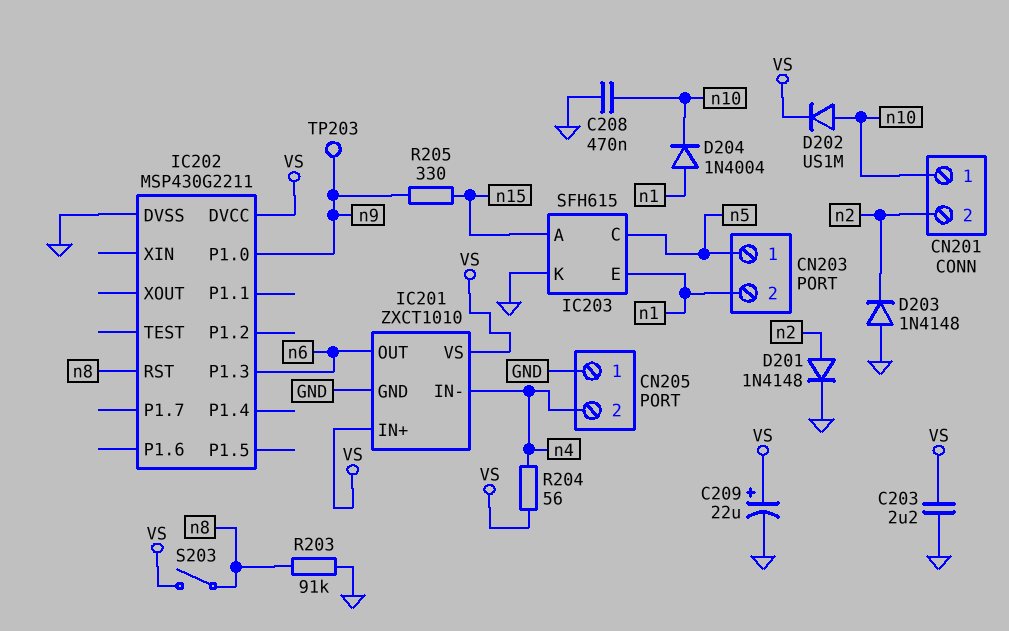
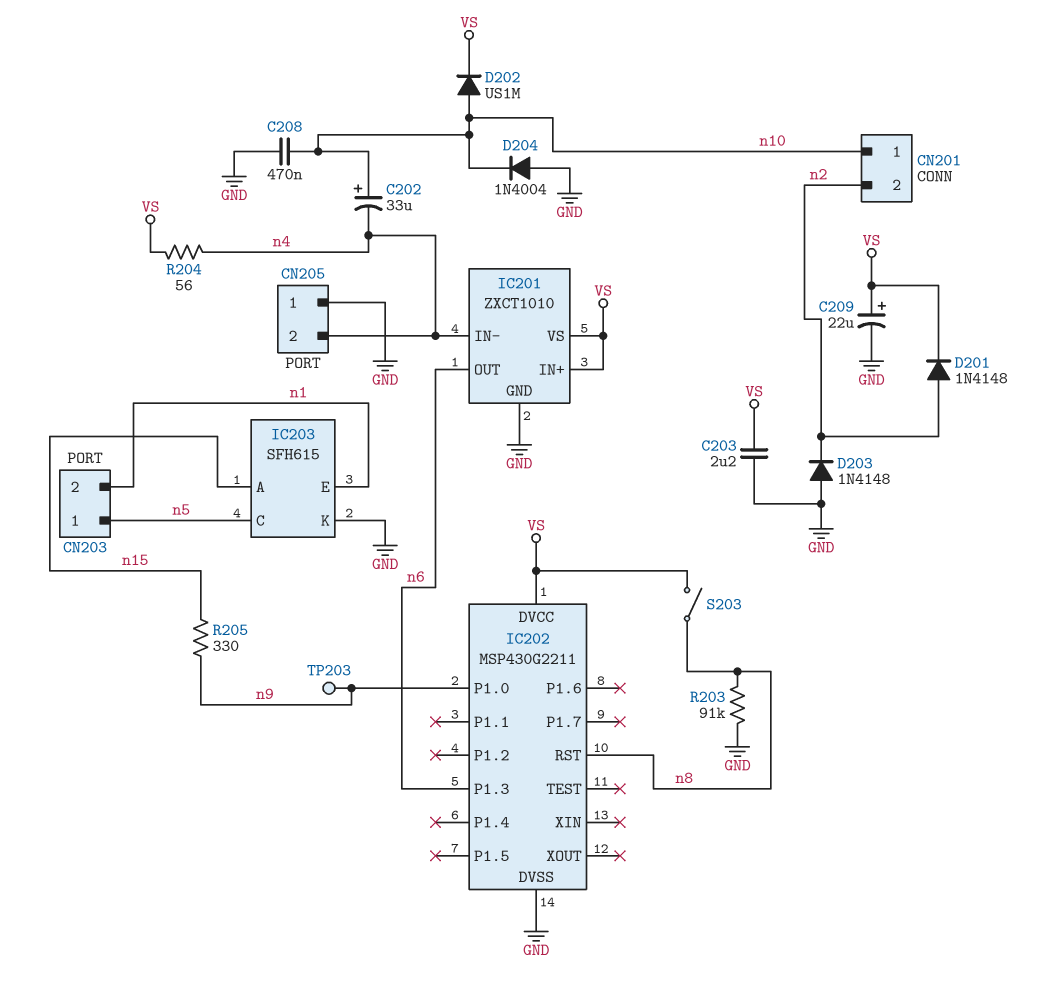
C202: none -> 33uF (plus n10, minus n4)
D201: diode 1N4148 (A n2, K GND) -> diode 1N4148 (A n2, K VS)
D204: diode 1N4004 (A n1, K n10) -> diode 1N4004 (A GND, K n10)

